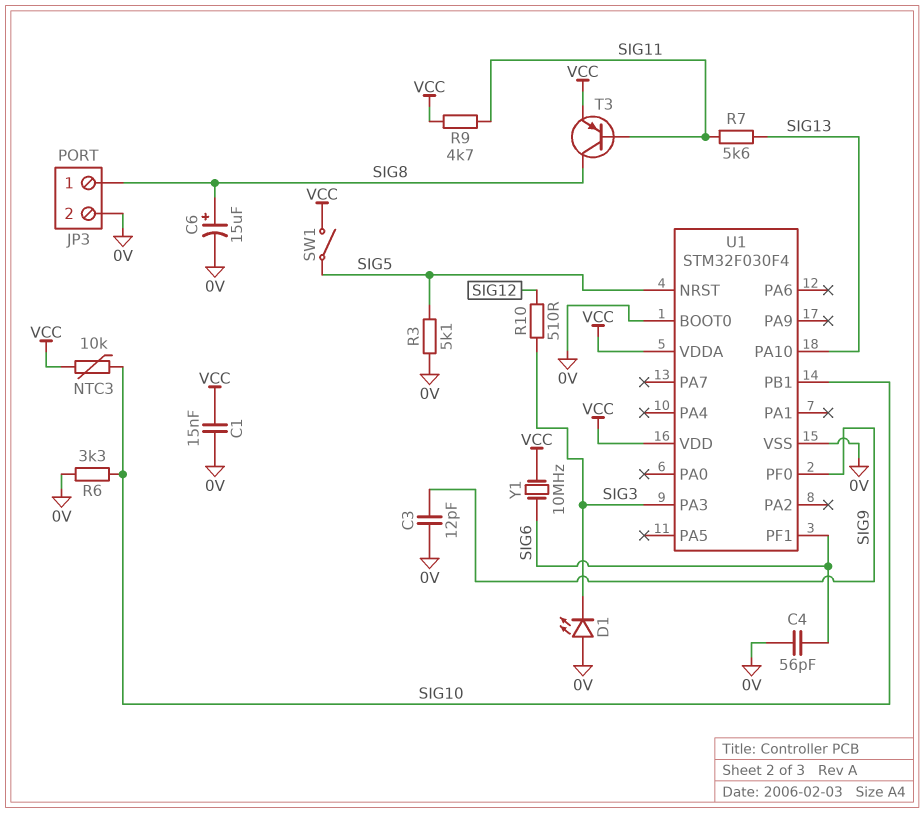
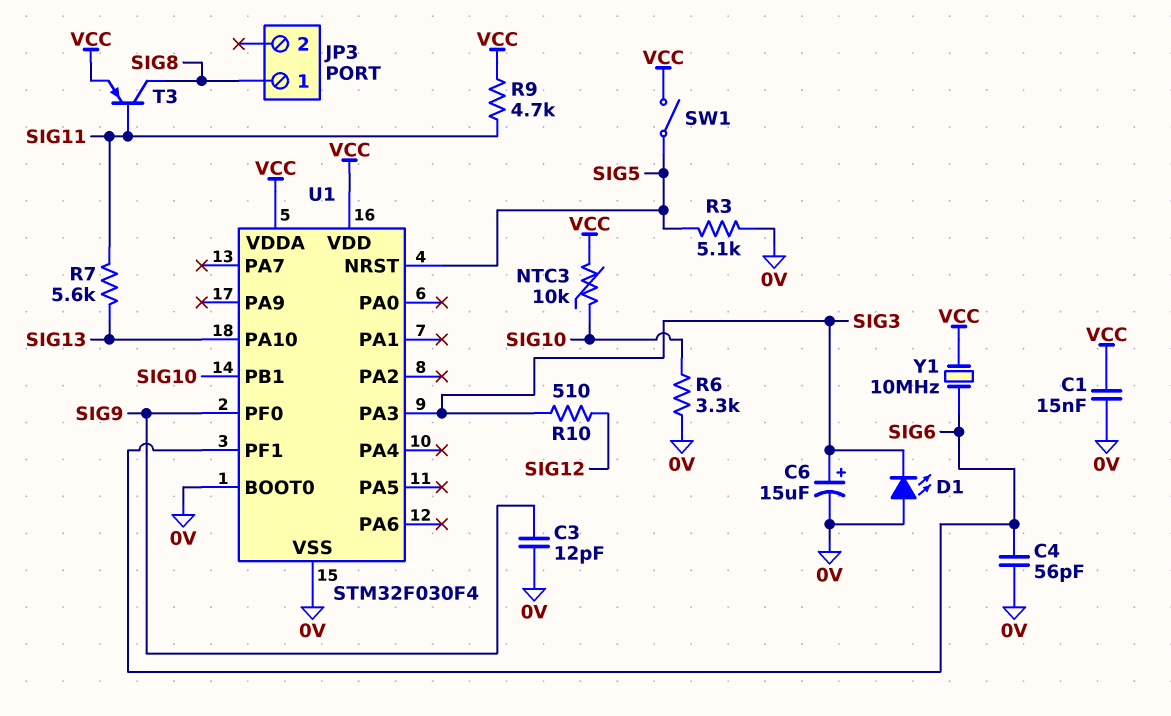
C6: 15uF (plus SIG8, minus 0V) -> 15uF (plus SIG3, minus 0V)
JP3 pin 2: 0V -> none

